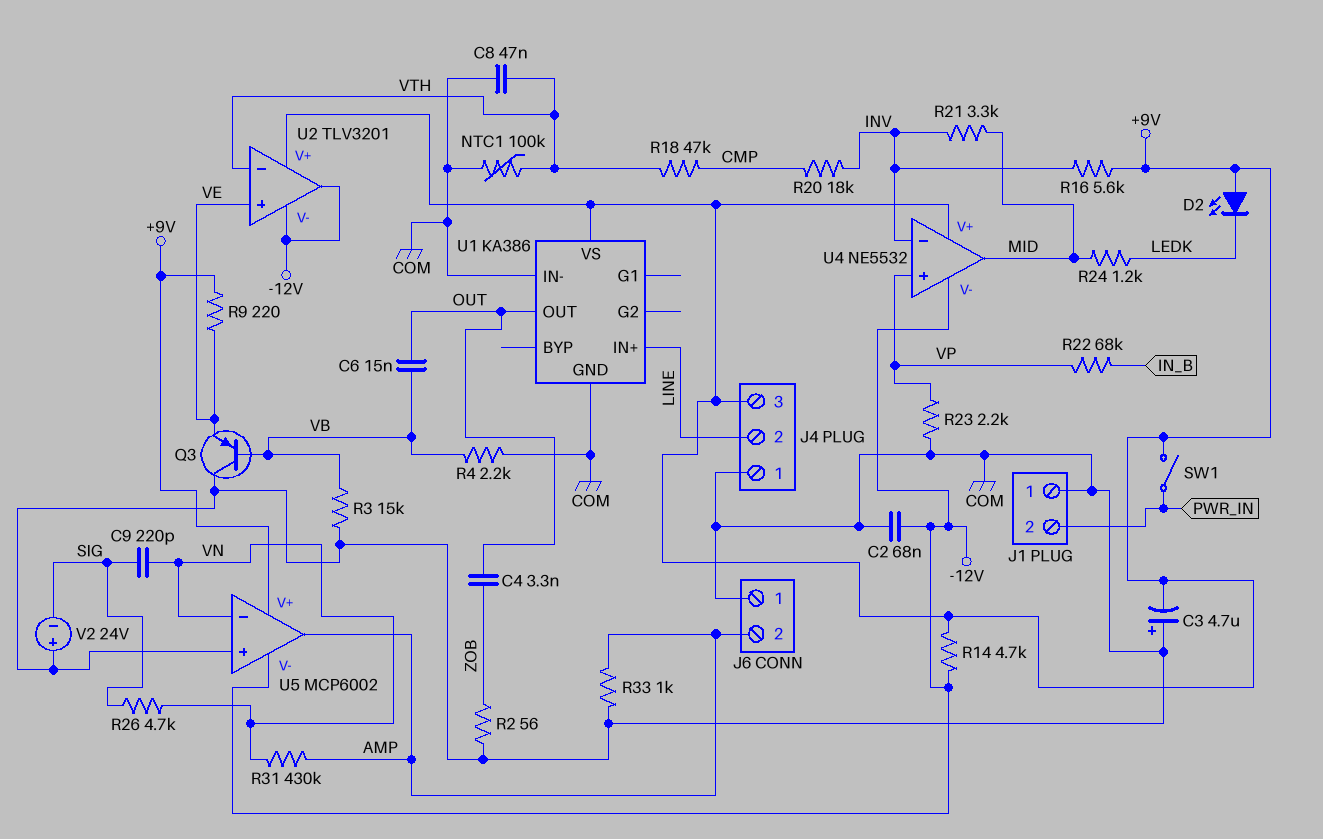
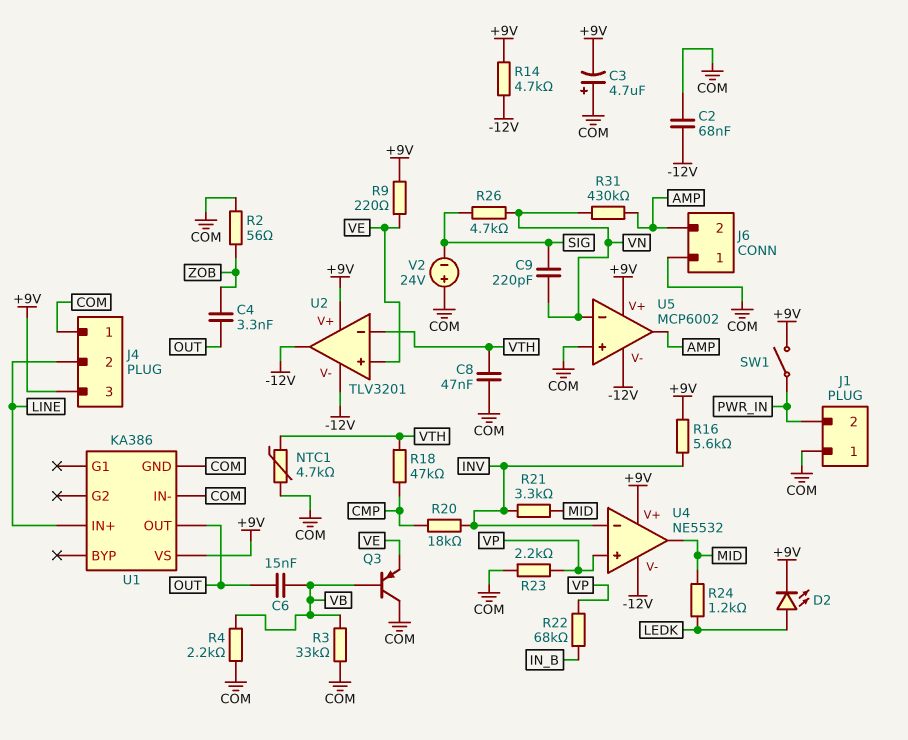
D2: LED (A +9V, K LEDK) -> LED (A LEDK, K +9V)
NTC1: 100k (COM, VTH) -> 4.7k (COM, VTH)
R3: 15k (COM, VB) -> 33k (COM, VB)
R33: 1k (AMP, COM) -> none

